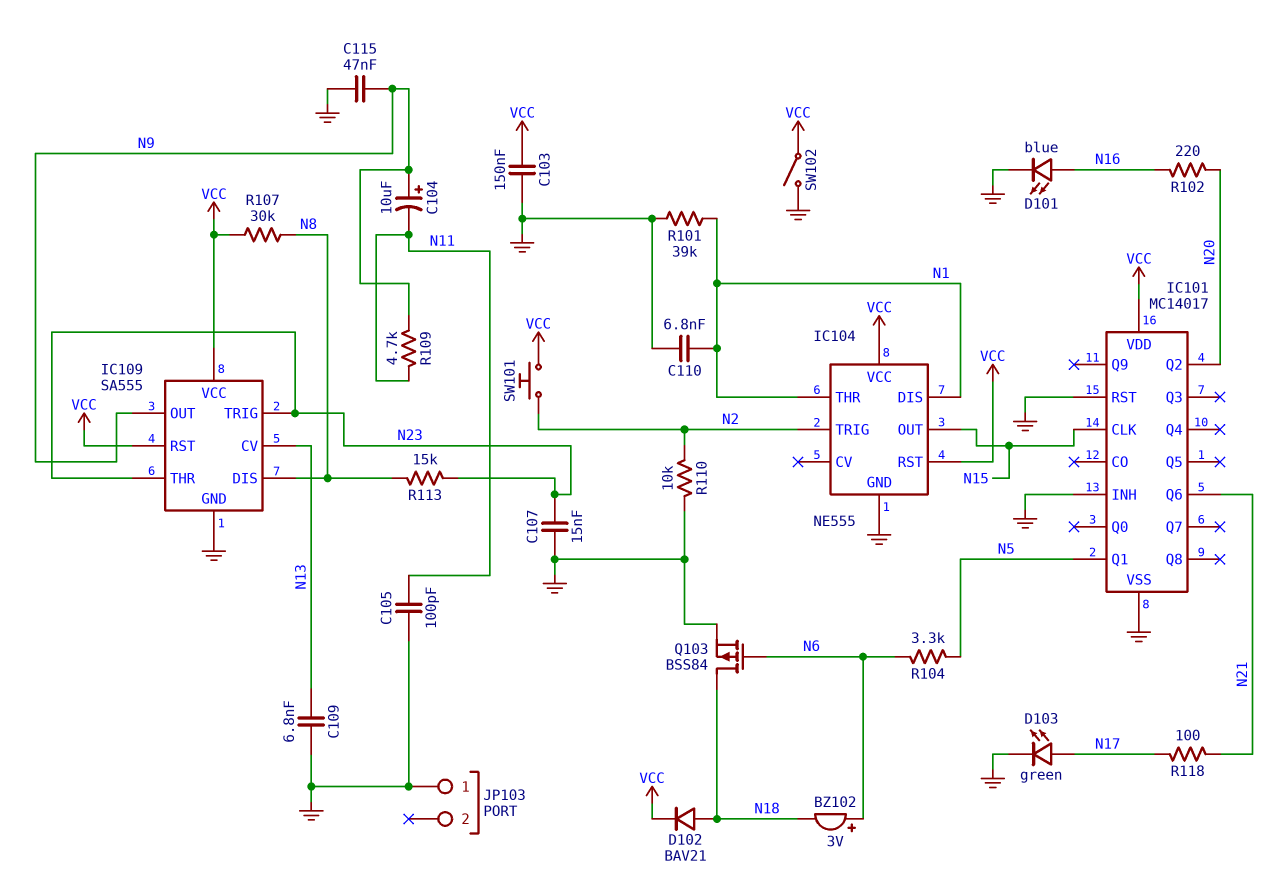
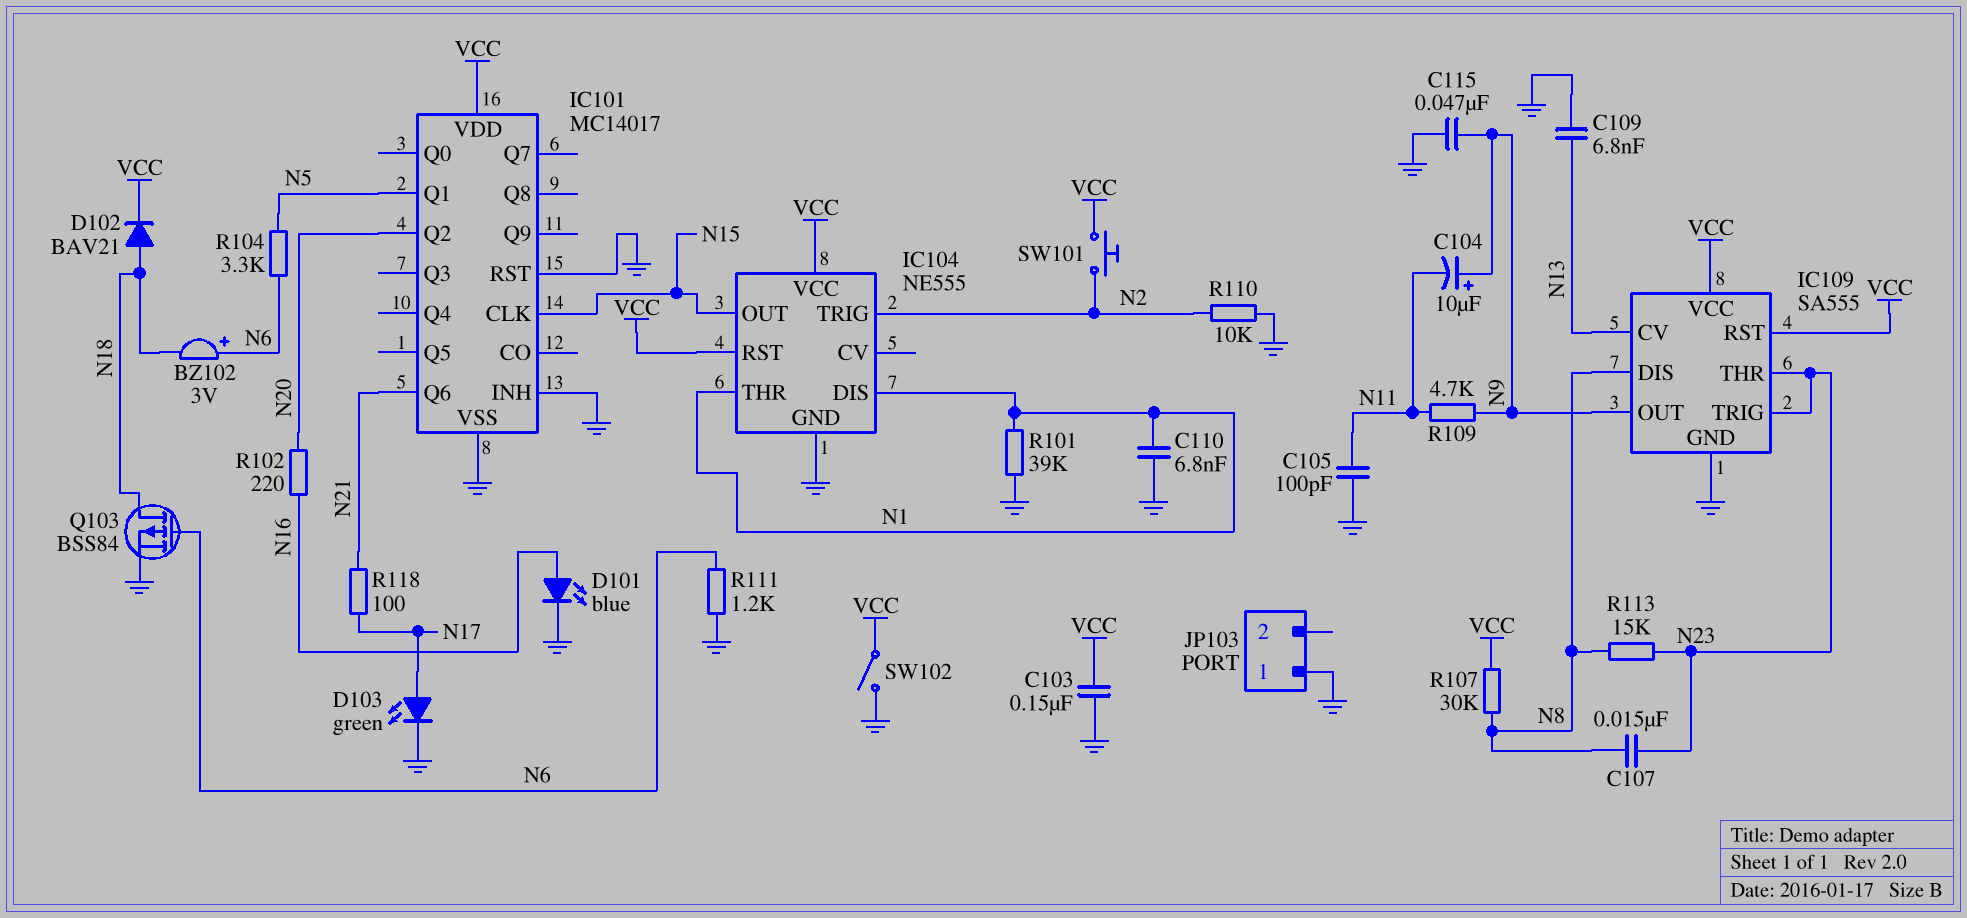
C107: 15nF (GND, N23) -> 15nF (N8, N23)
R111: none -> 1.2k (GND, N6)

